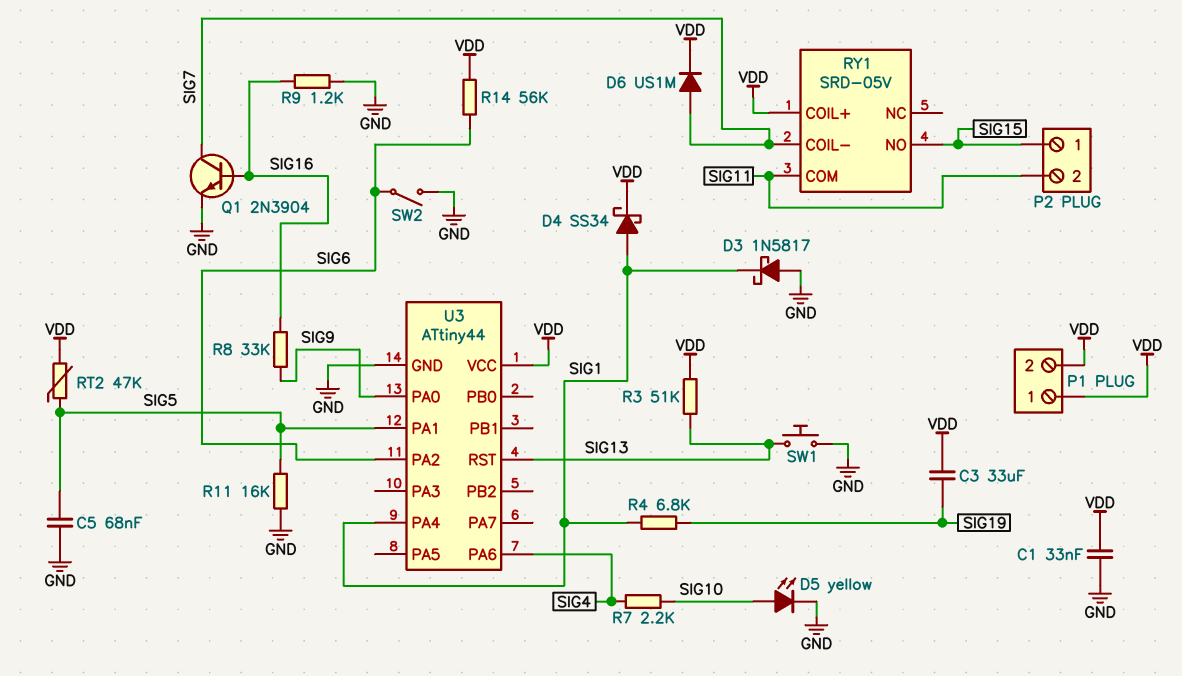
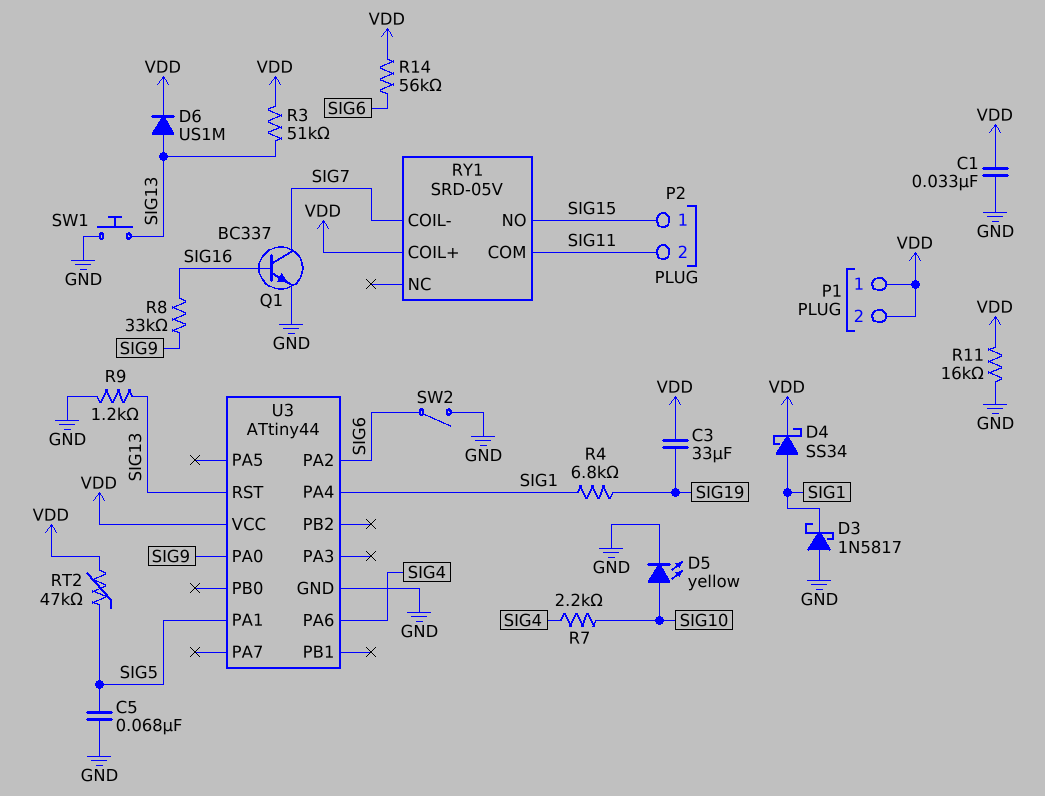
D6: diode US1M (A SIG7, K VDD) -> diode US1M (A SIG13, K VDD)
Q1: NPN 2N3904 (B SIG16, C SIG7, E GND) -> NPN BC337 (B SIG16, C SIG7, E GND)
R9: 1.2k (GND, SIG16) -> 1.2k (GND, SIG13)
R11: 16k (GND, SIG5) -> 16k (GND, VDD)

